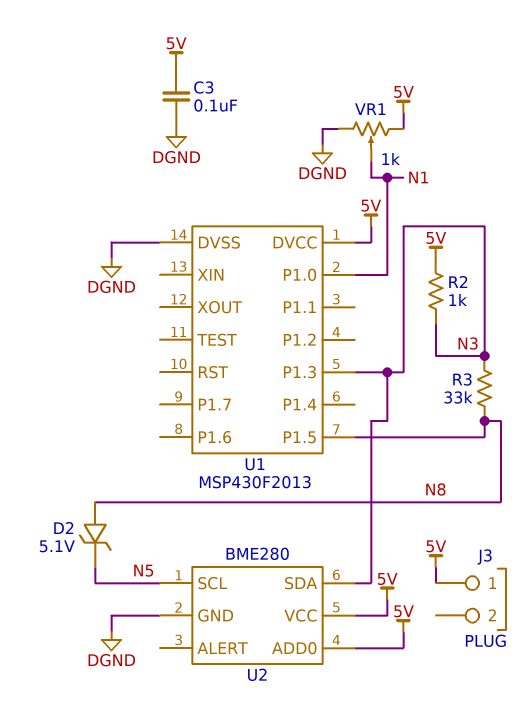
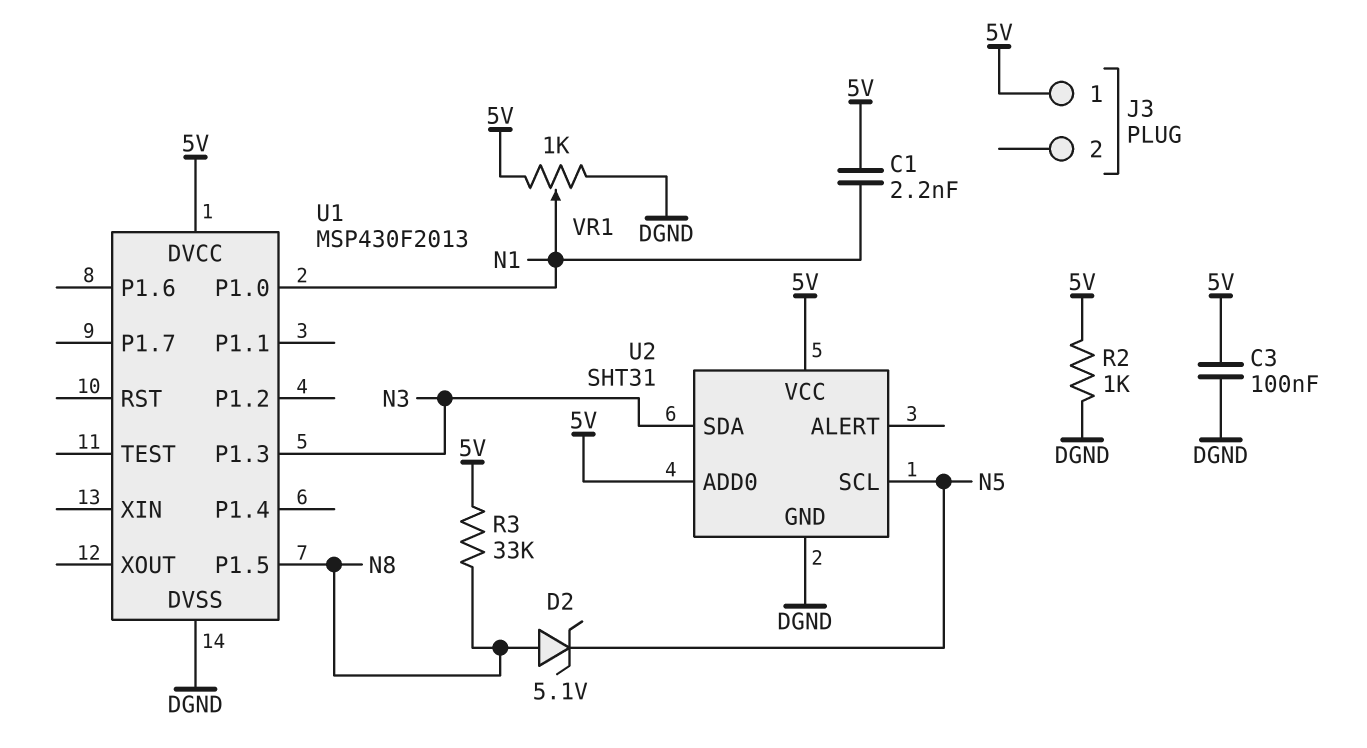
C1: none -> 2.2nF (5V, N1)
R2: 1k (5V, N3) -> 1k (5V, DGND)
R3: 33k (N3, N8) -> 33k (5V, N8)
U2: BME280 -> SHT31

